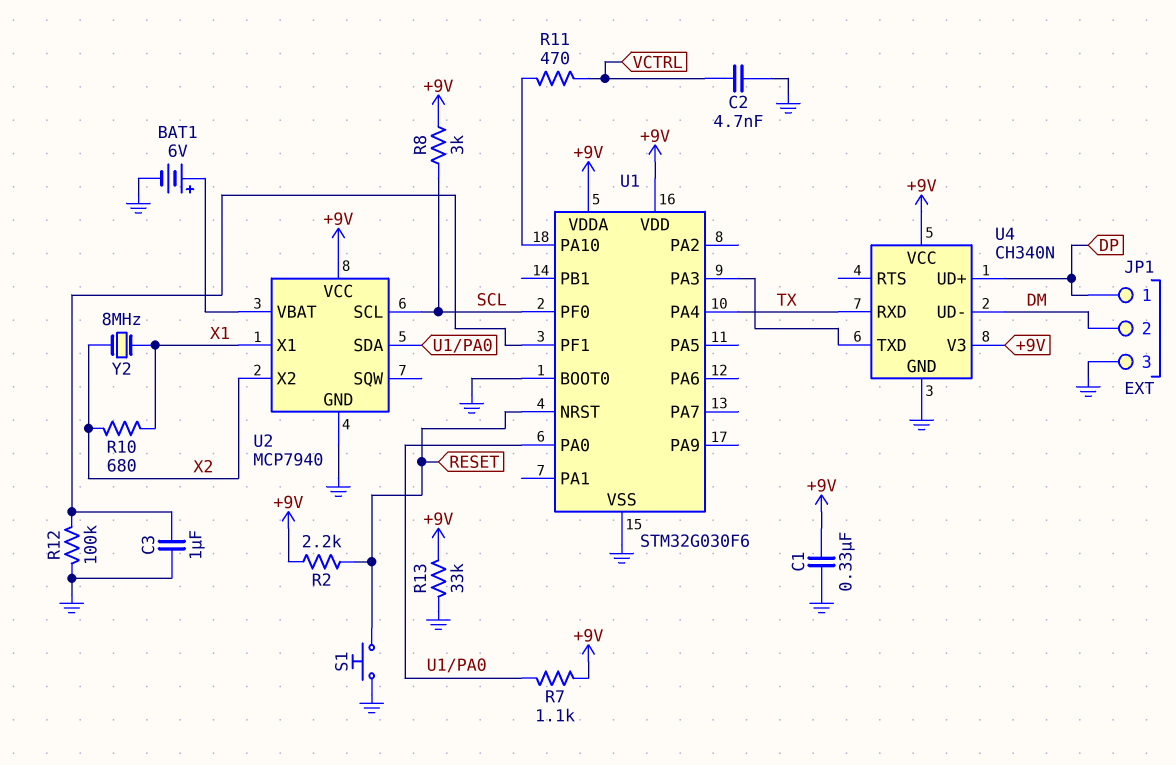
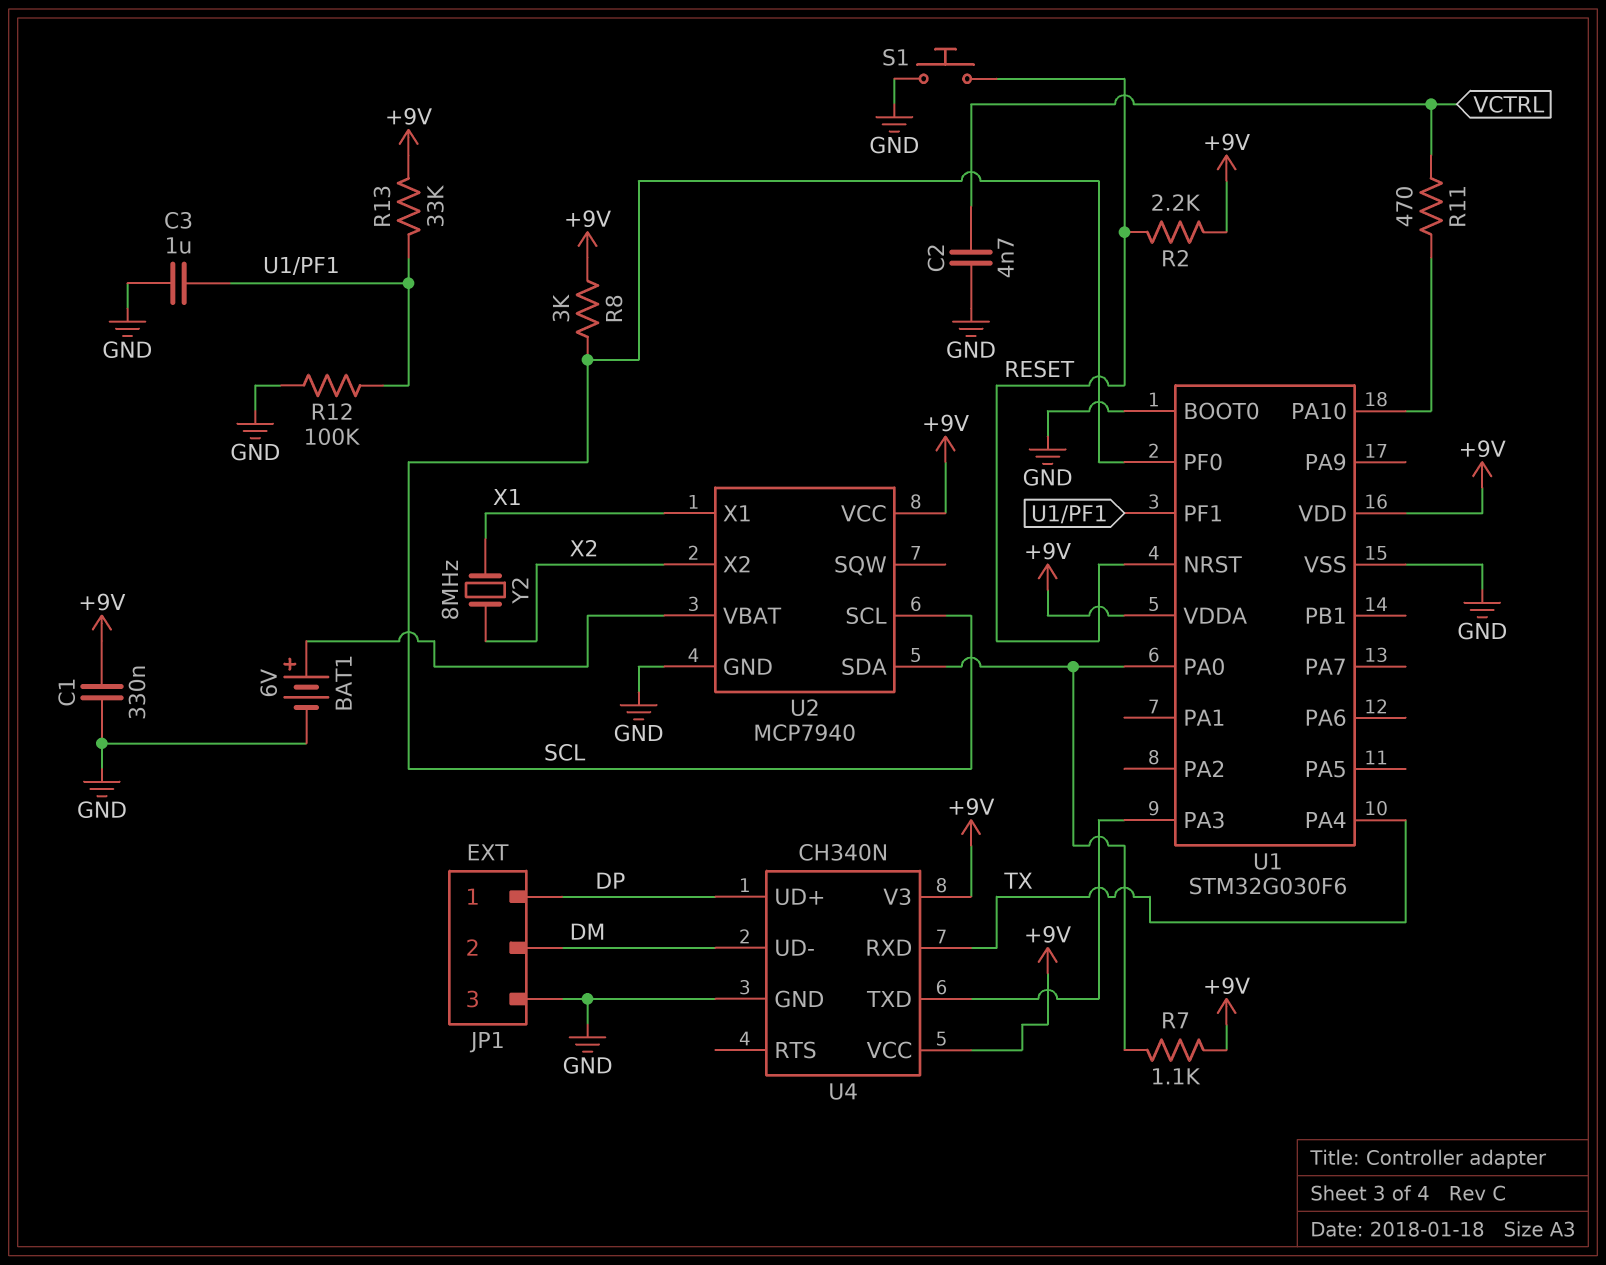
R10: 680 (X1, X2) -> none
R13: 33k (+9V, GND) -> 33k (+9V, U1/PF1)

